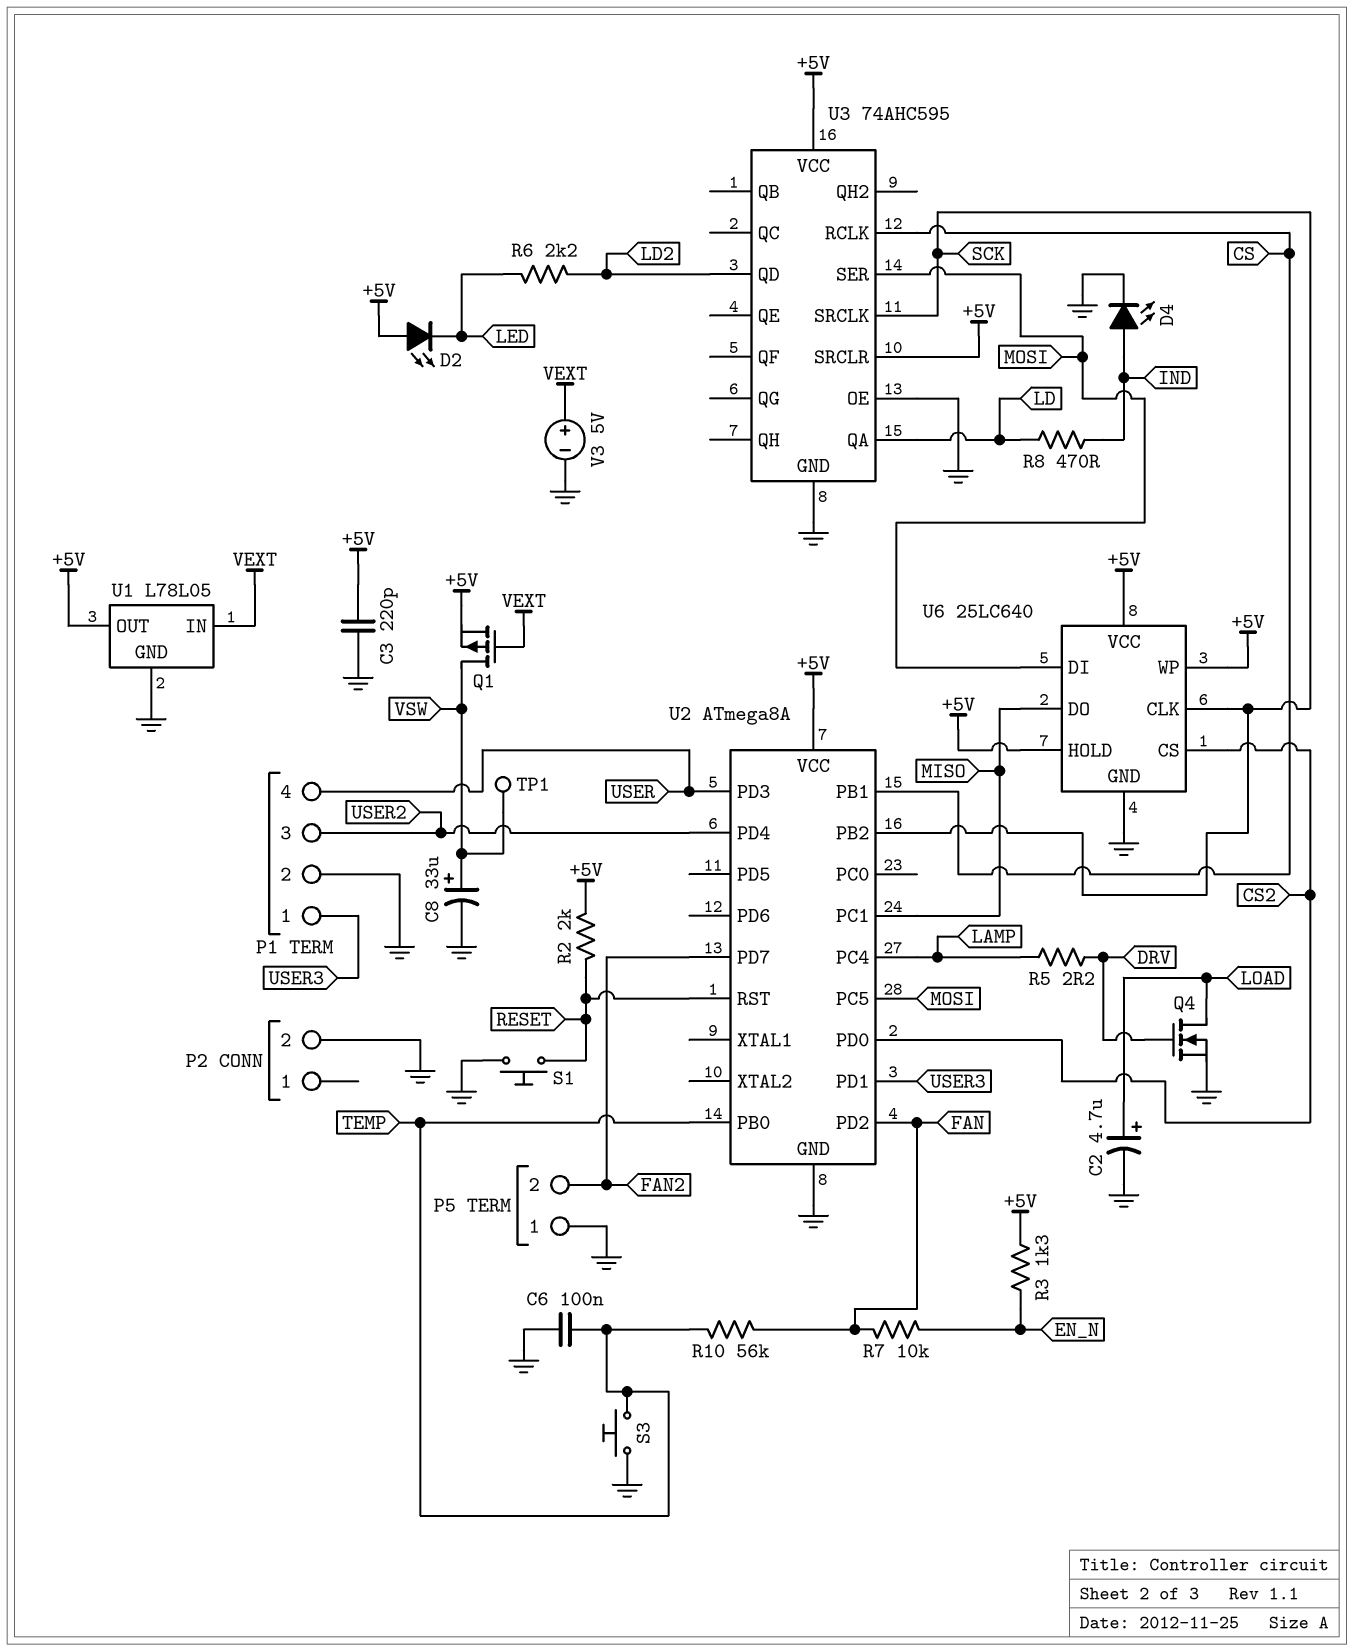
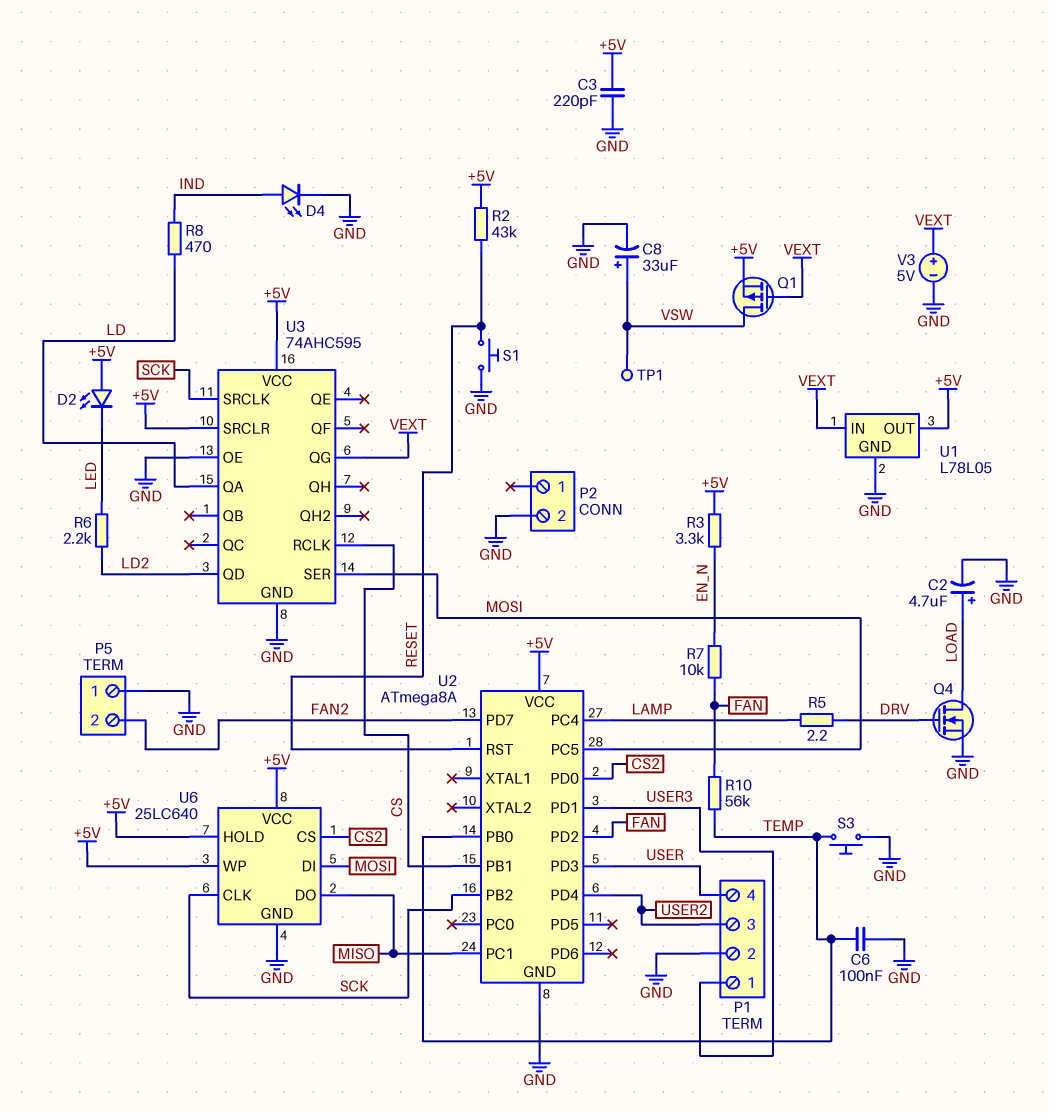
R2: 2k (+5V, RESET) -> 43k (+5V, RESET)
R3: 1.3k (+5V, EN_N) -> 3.3k (+5V, EN_N)
U3 pin QG: none -> VEXT

